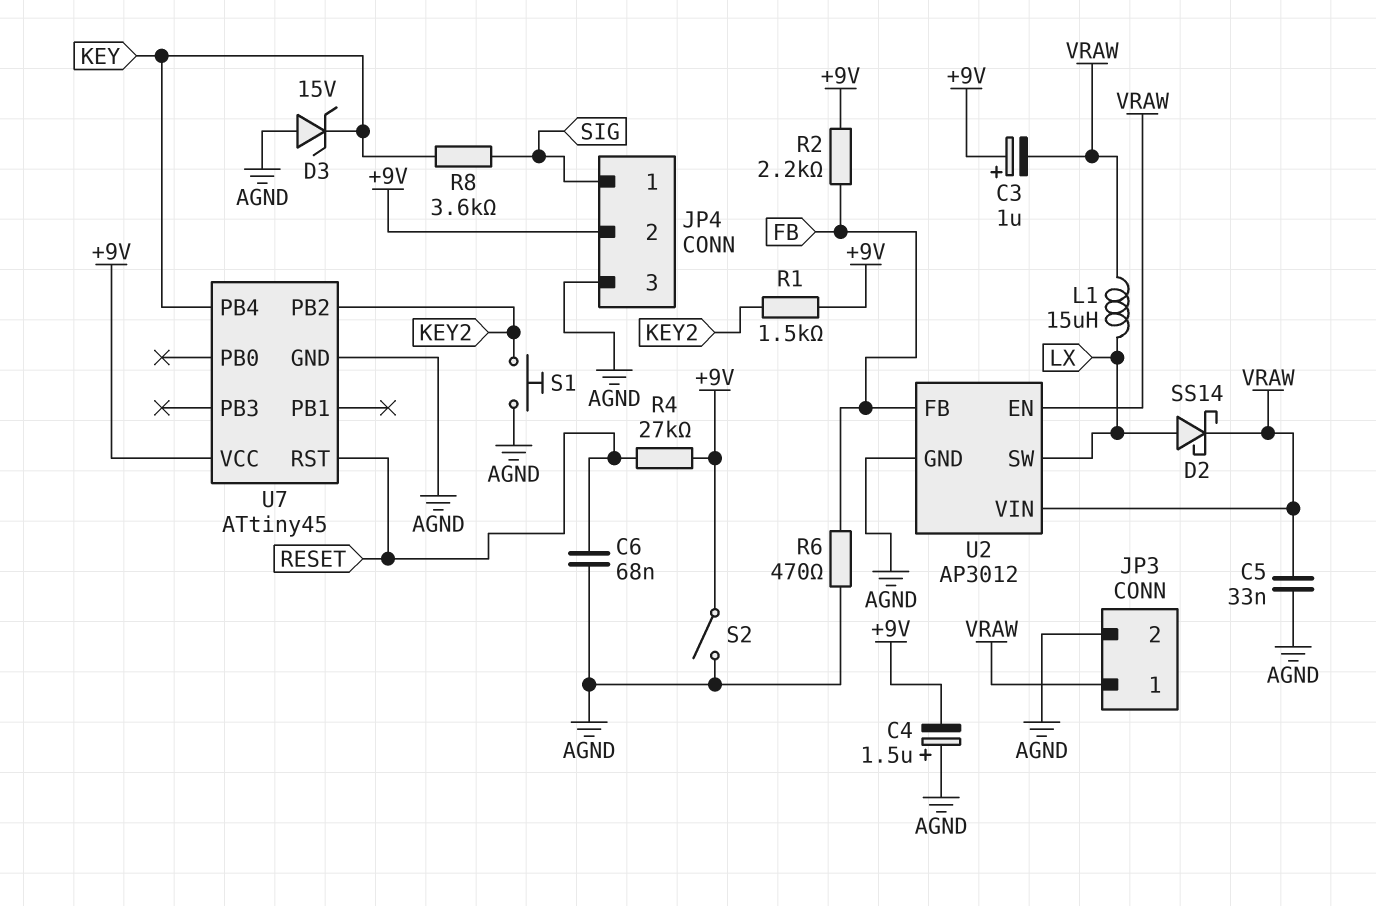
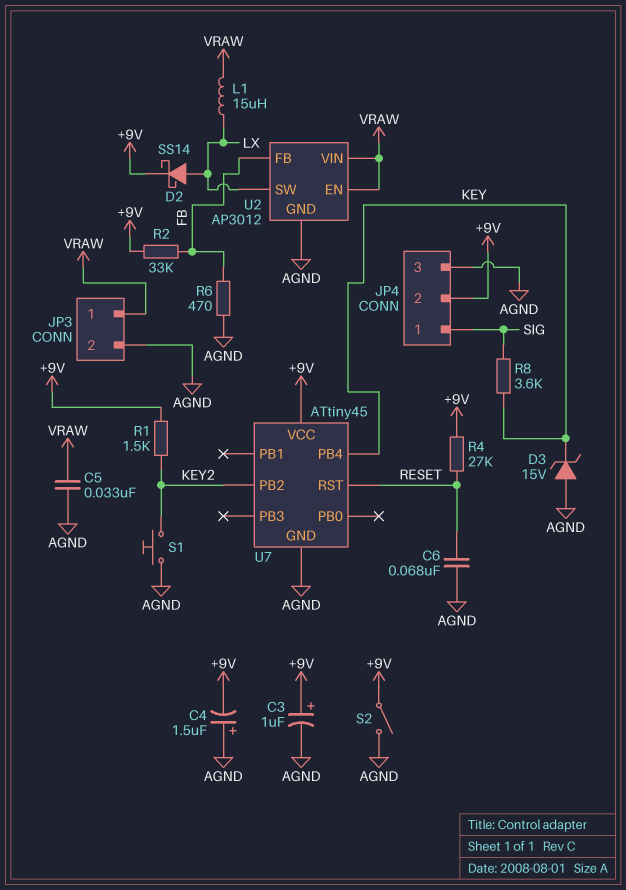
C3: 1uF (plus +9V, minus VRAW) -> 1uF (plus +9V, minus AGND)
D2: schottky SS14 (A LX, K VRAW) -> schottky SS14 (A LX, K +9V)
R2: 2.2k (+9V, FB) -> 33k (+9V, FB)

